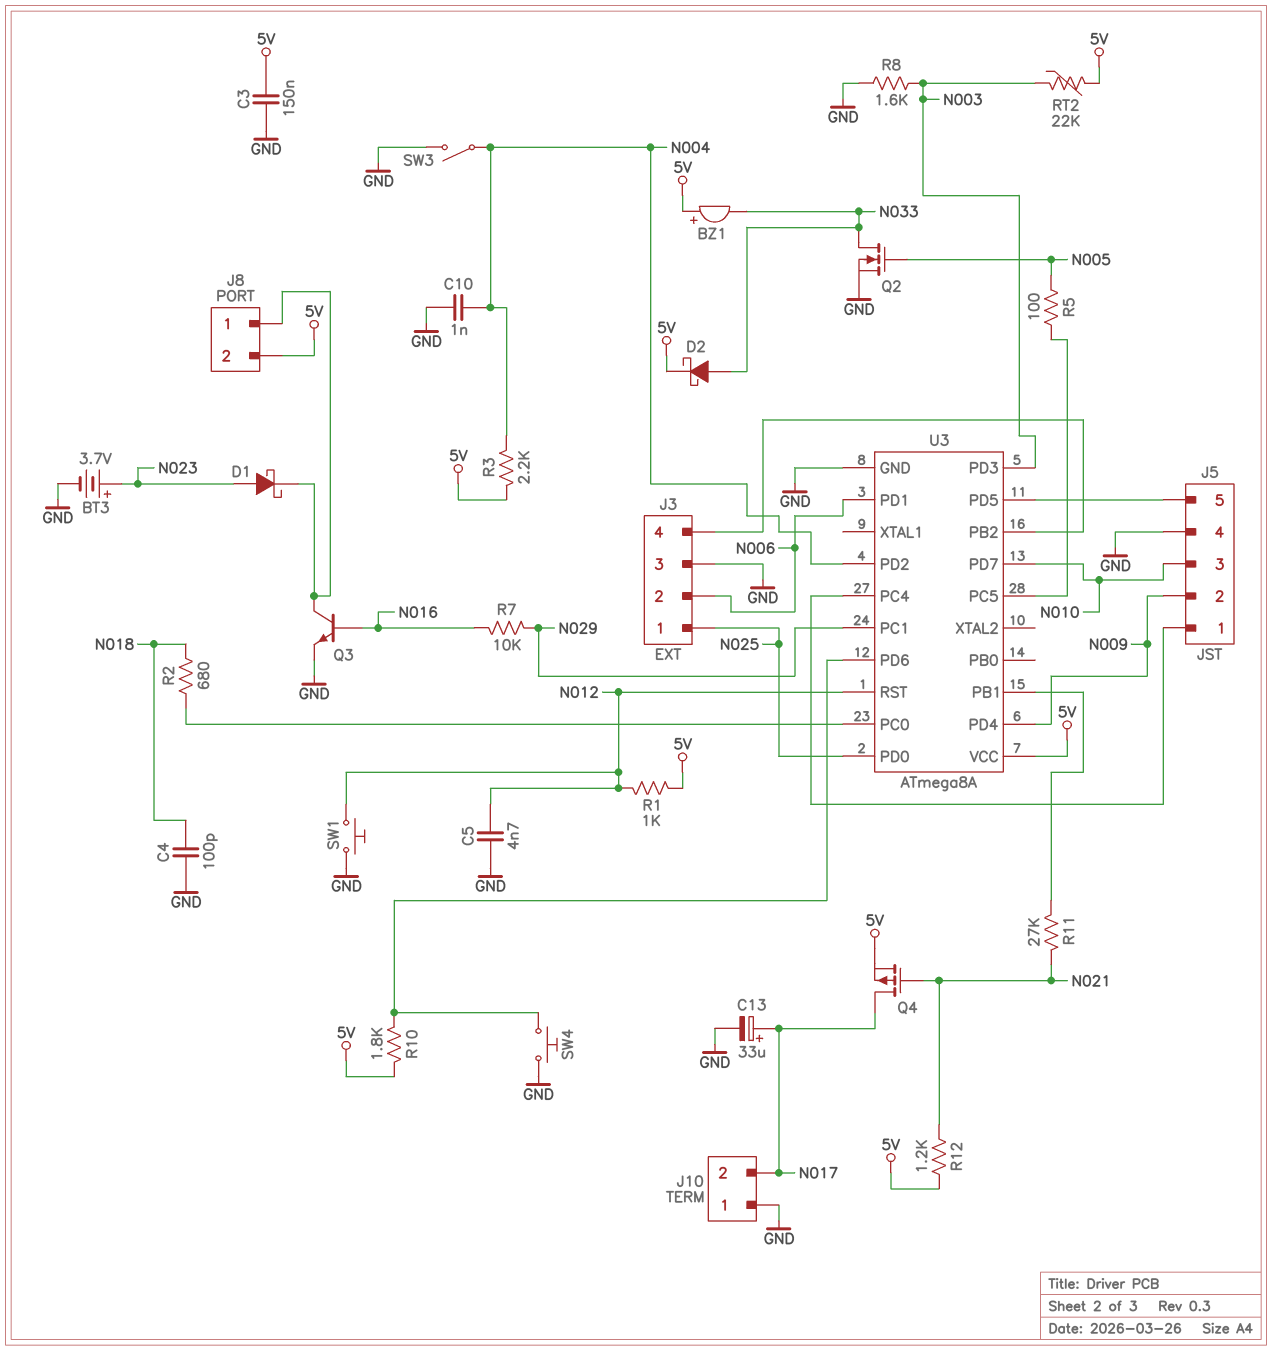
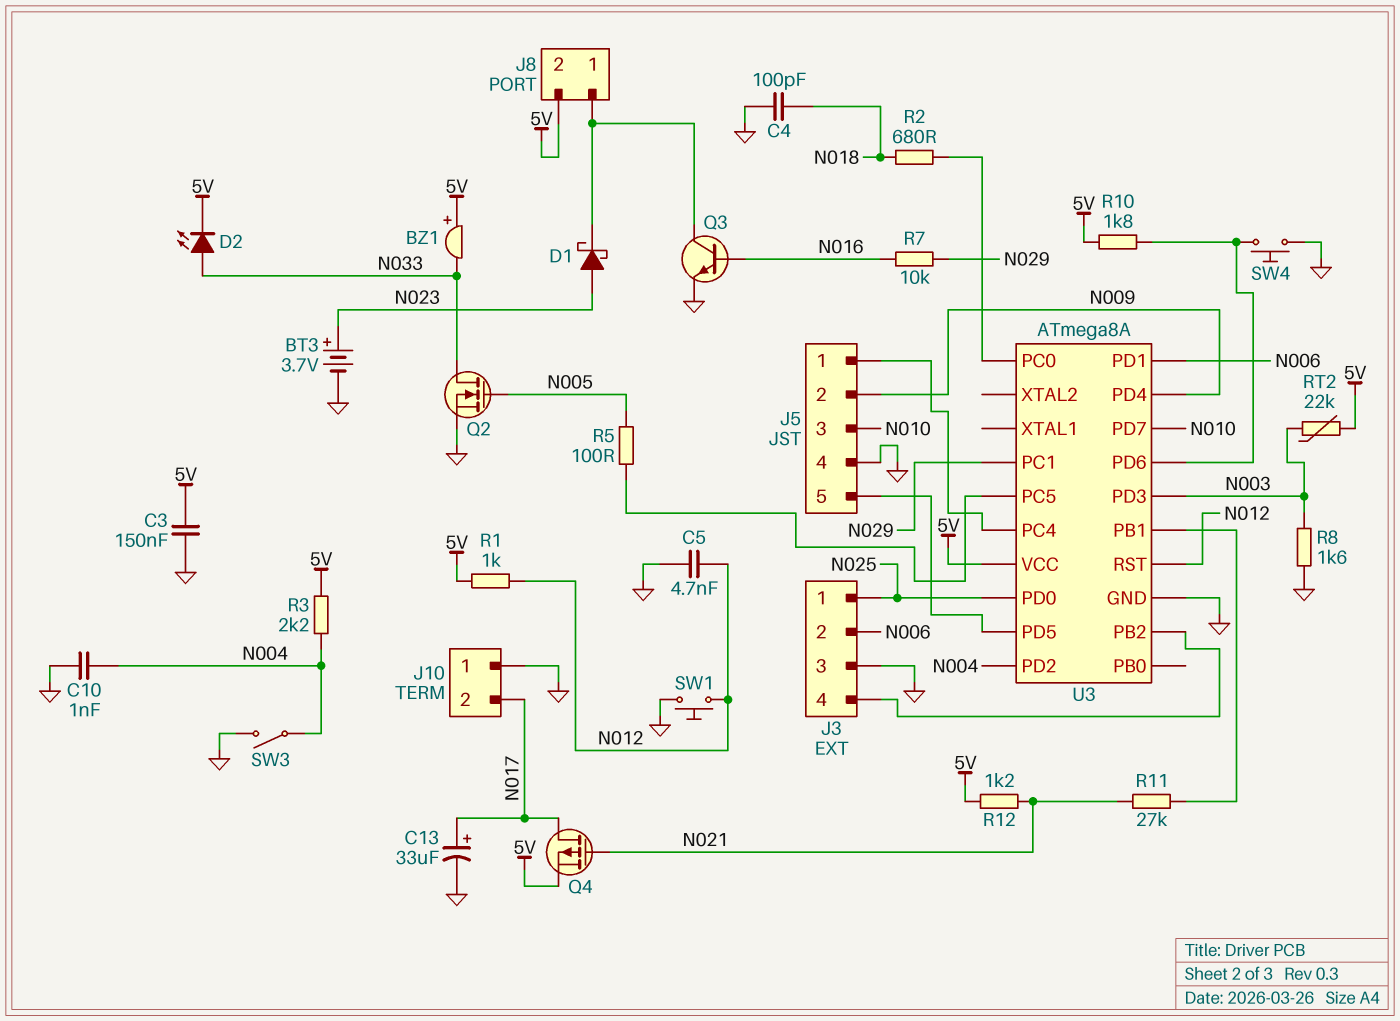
D2: schottky (A N033, K 5V) -> LED (A N033, K 5V)

